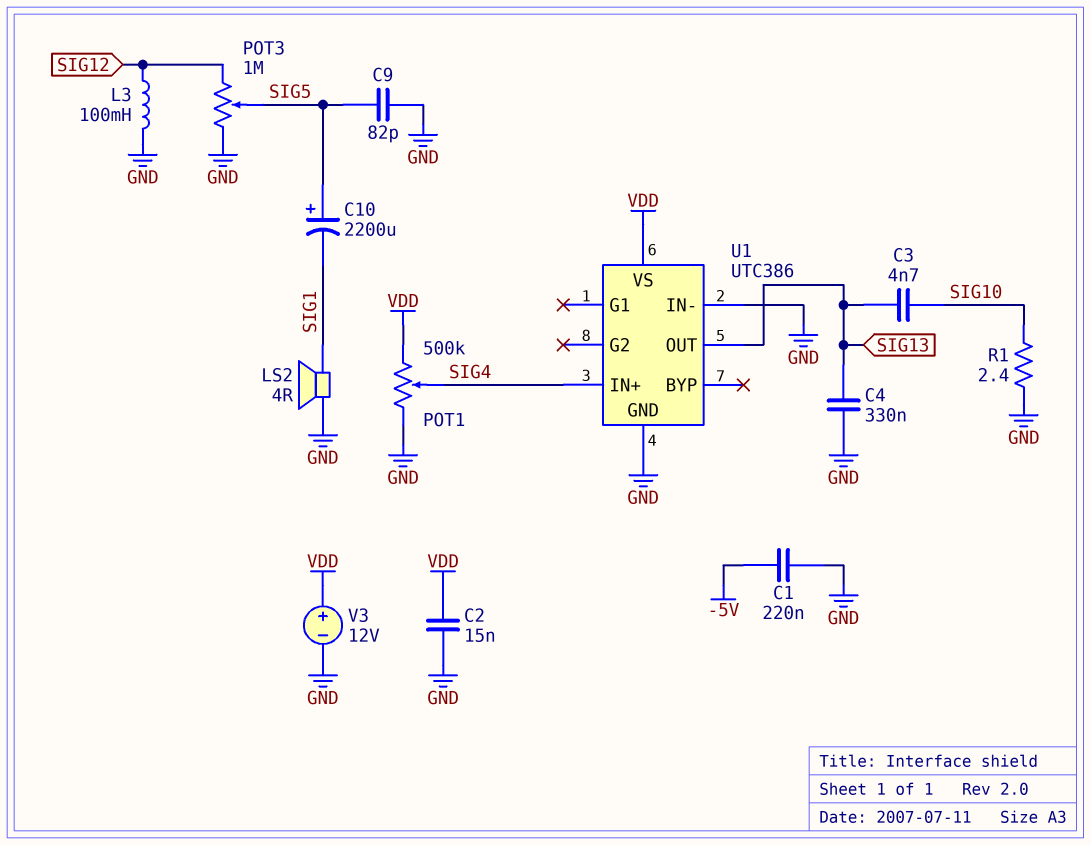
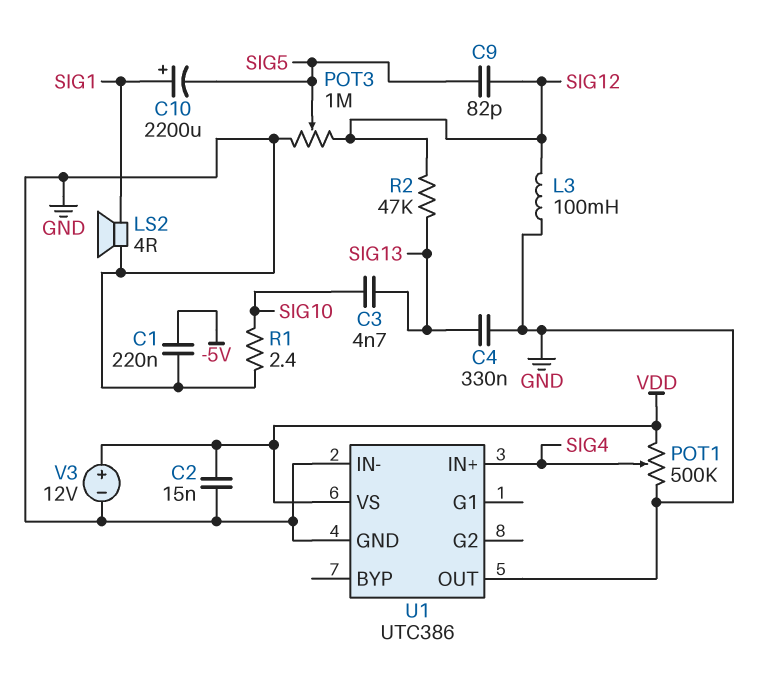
C9: 82pF (GND, SIG5) -> 82pF (SIG5, SIG12)
C10: 2200uF (plus SIG5, minus SIG1) -> 2200uF (plus SIG1, minus SIG5)
R2: none -> 47k (SIG12, SIG13)
U1 pin OUT: SIG13 -> GND

